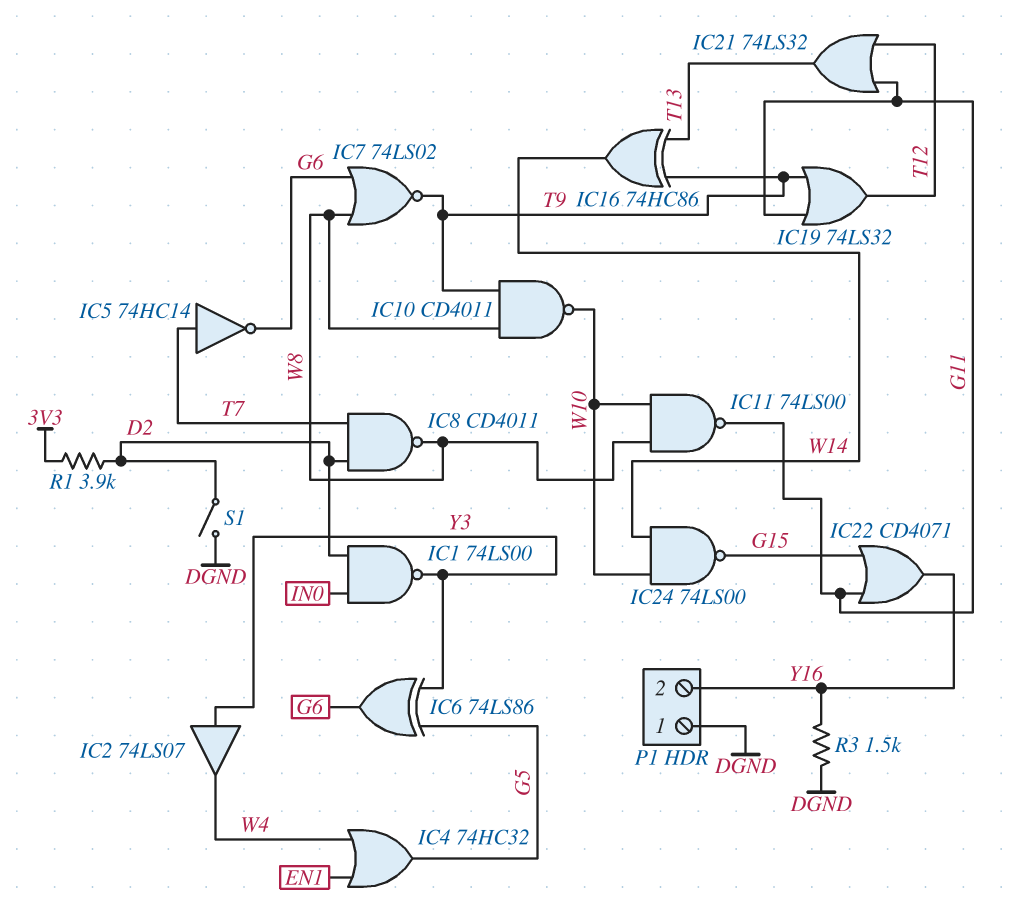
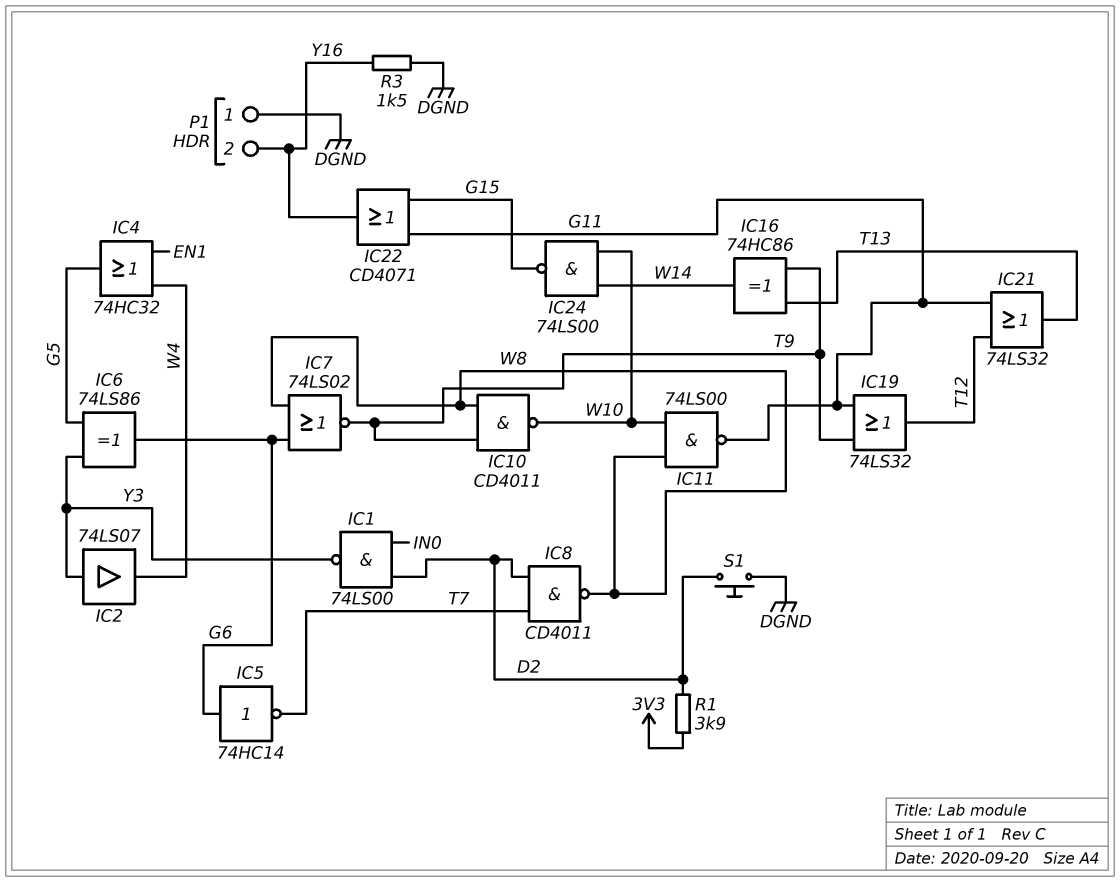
IC5: NOT 74HC14 (in T7, out G6) -> NOT 74HC14 (in G6, out T7)
S1: switch (D2, DGND) -> button (D2, DGND)

